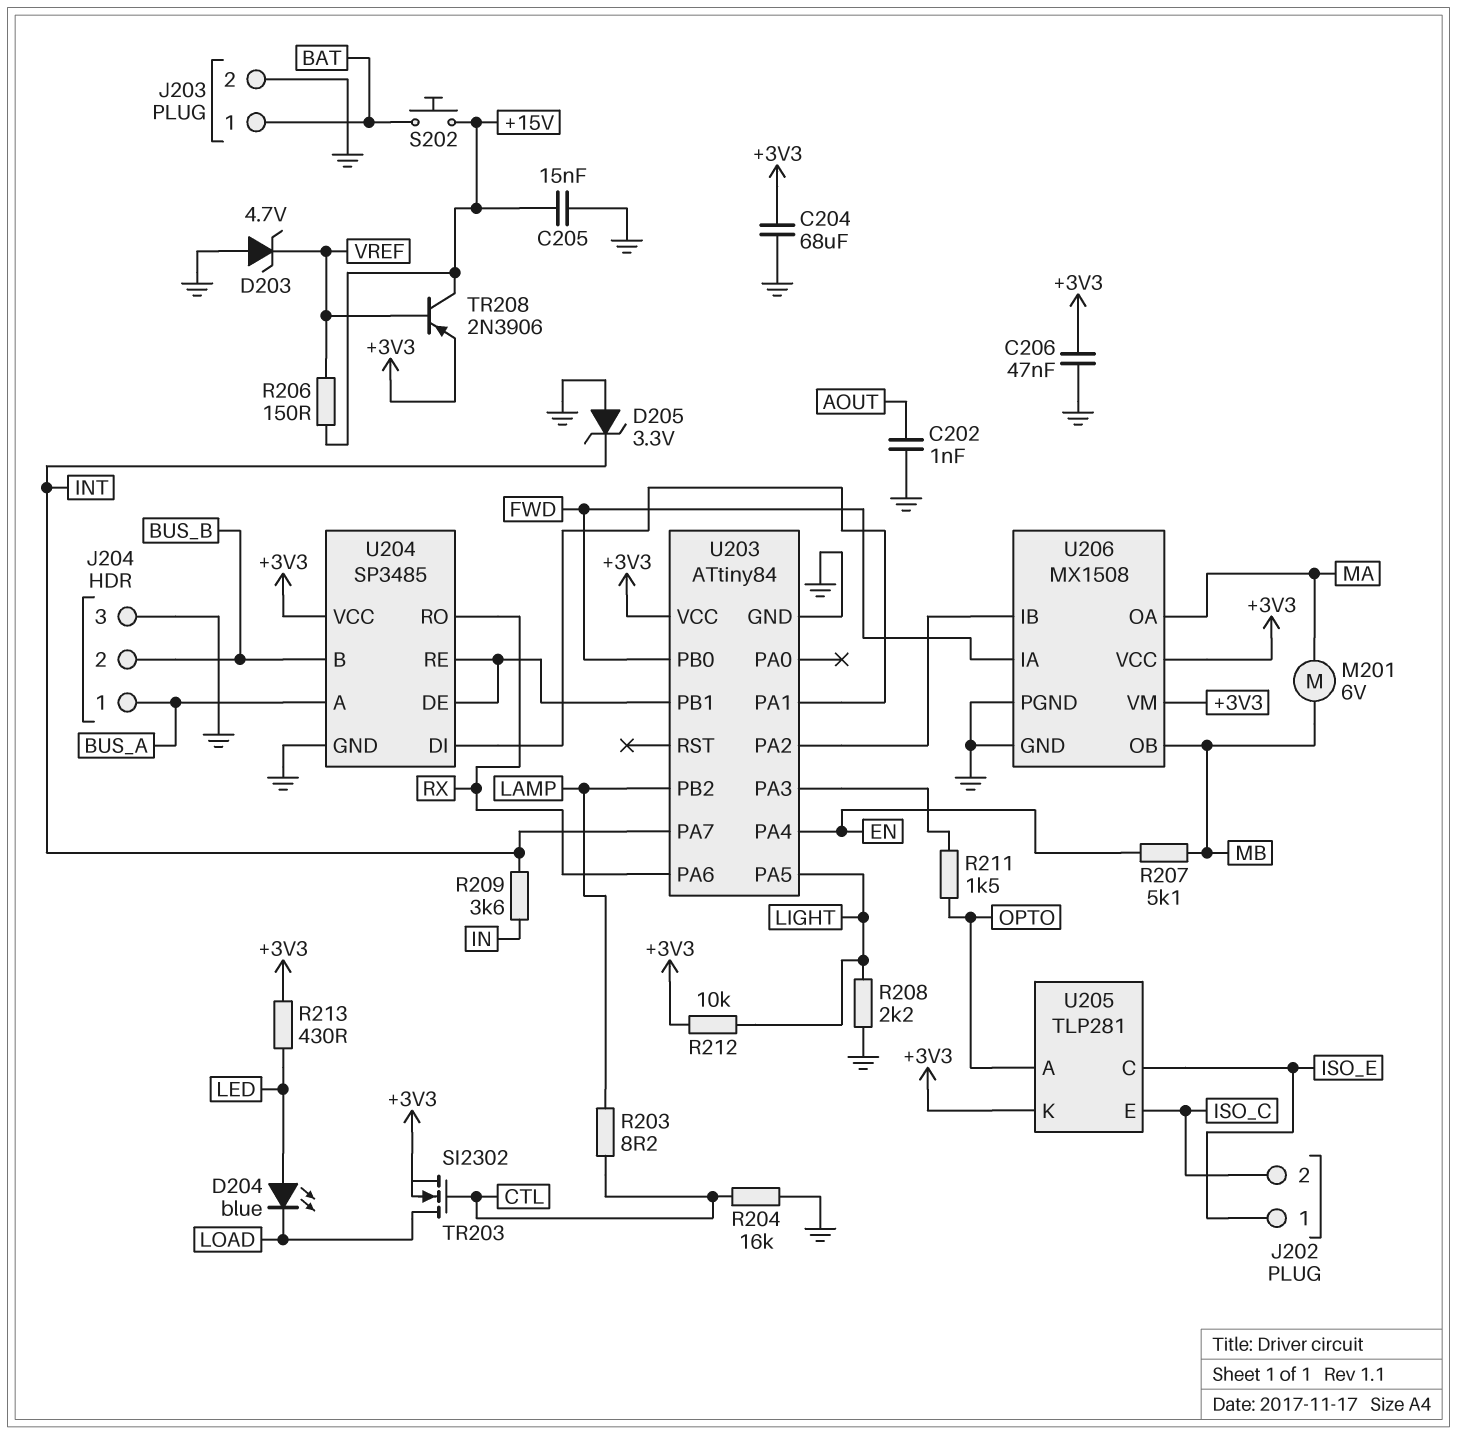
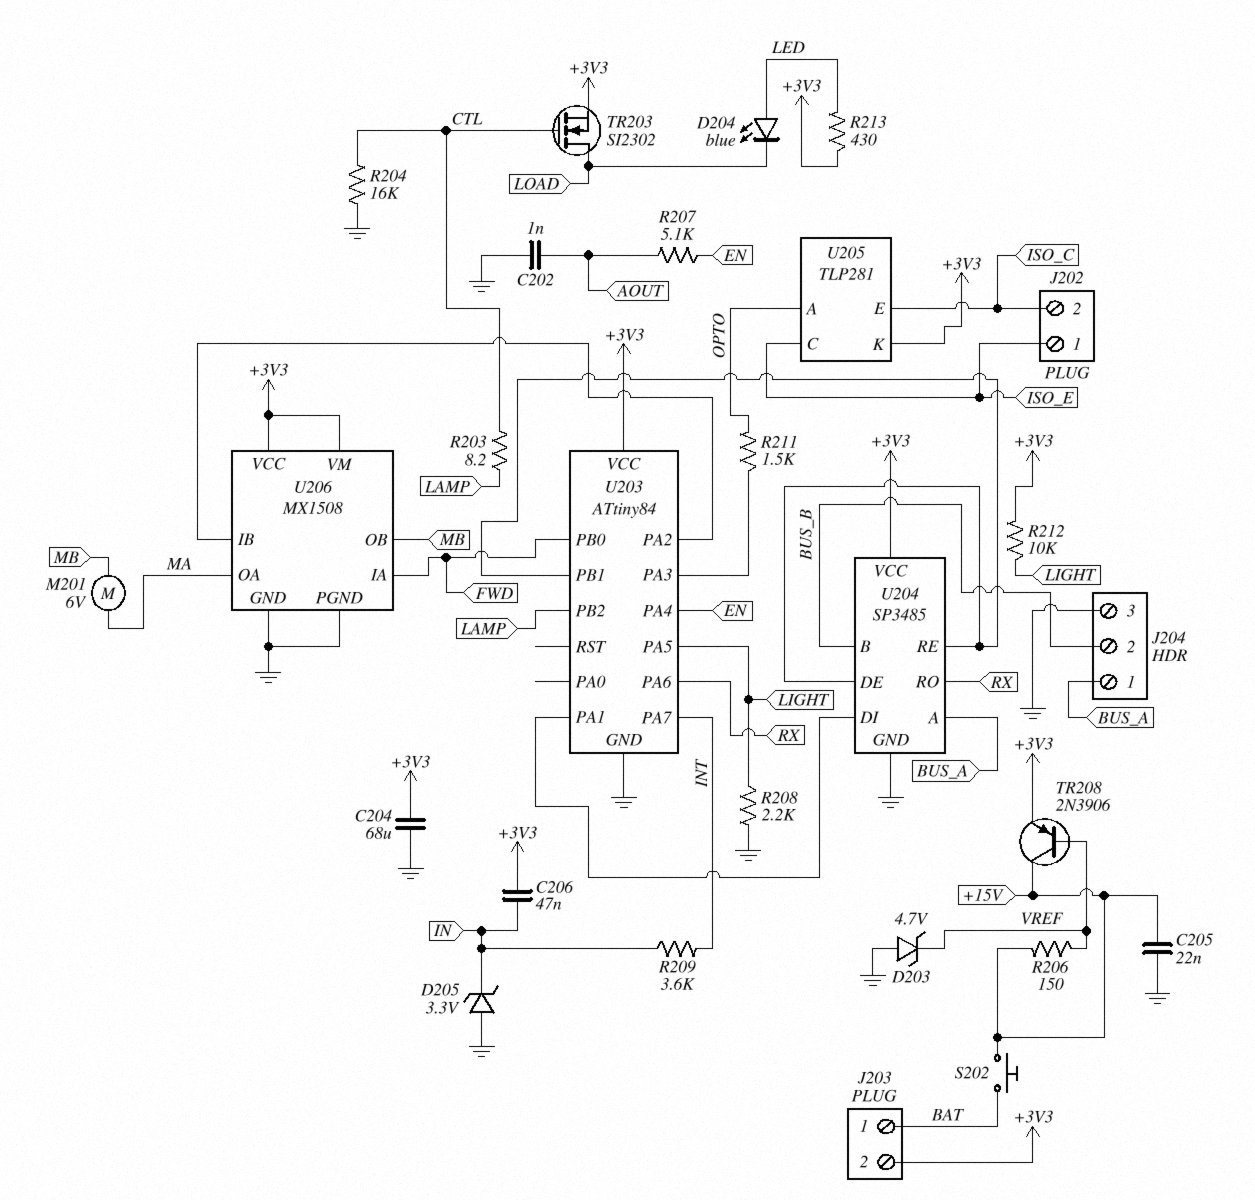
C205: 15nF (+15V, GND) -> 22nF (+15V, GND)
C206: 47nF (+3V3, GND) -> 47nF (+3V3, IN)
D205: zener 3.3V (A GND, K INT) -> zener 3.3V (A GND, K IN)
J203 pin 2: GND -> +3V3
R207: 5.1k (EN, MB) -> 5.1k (AOUT, EN)

